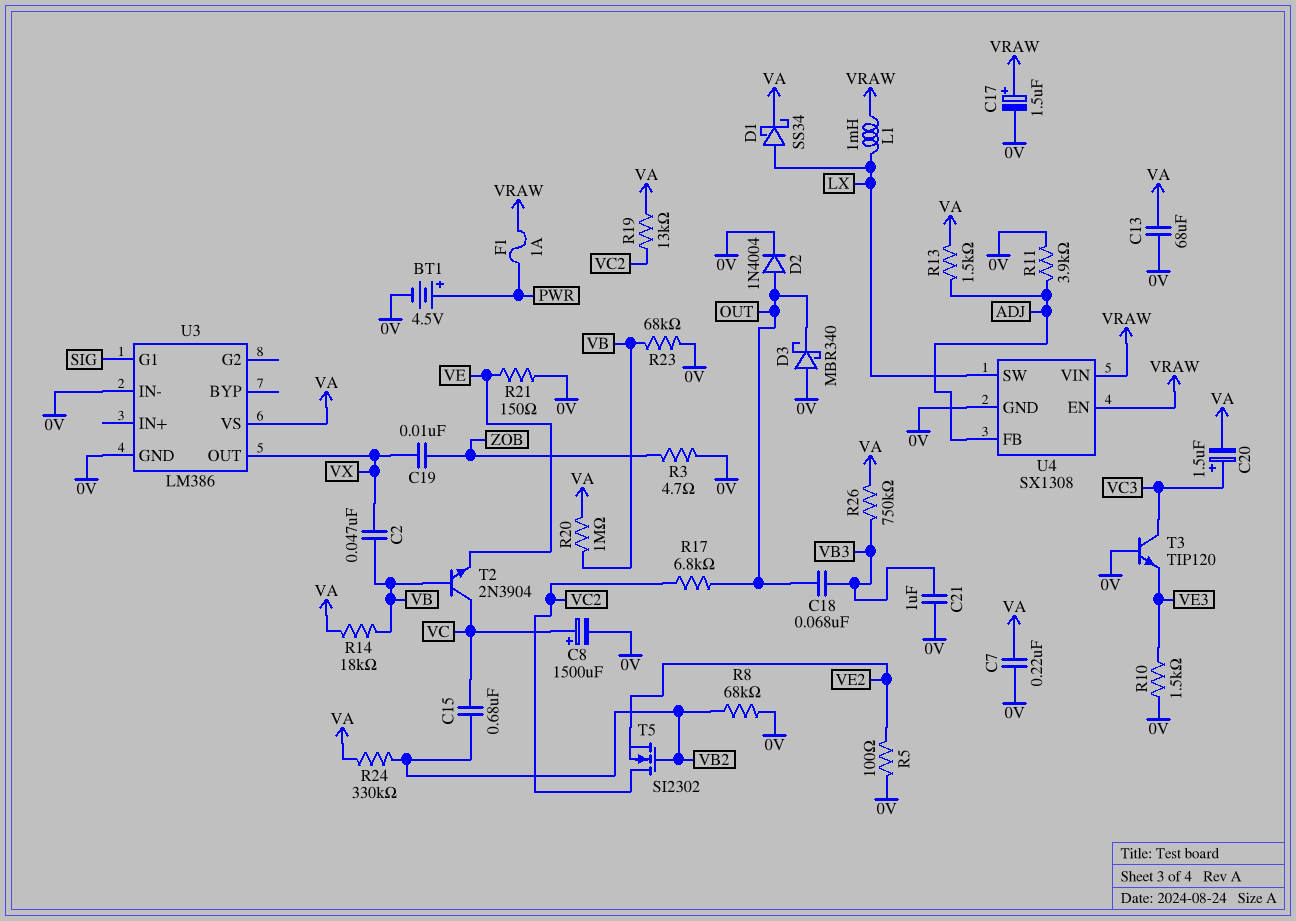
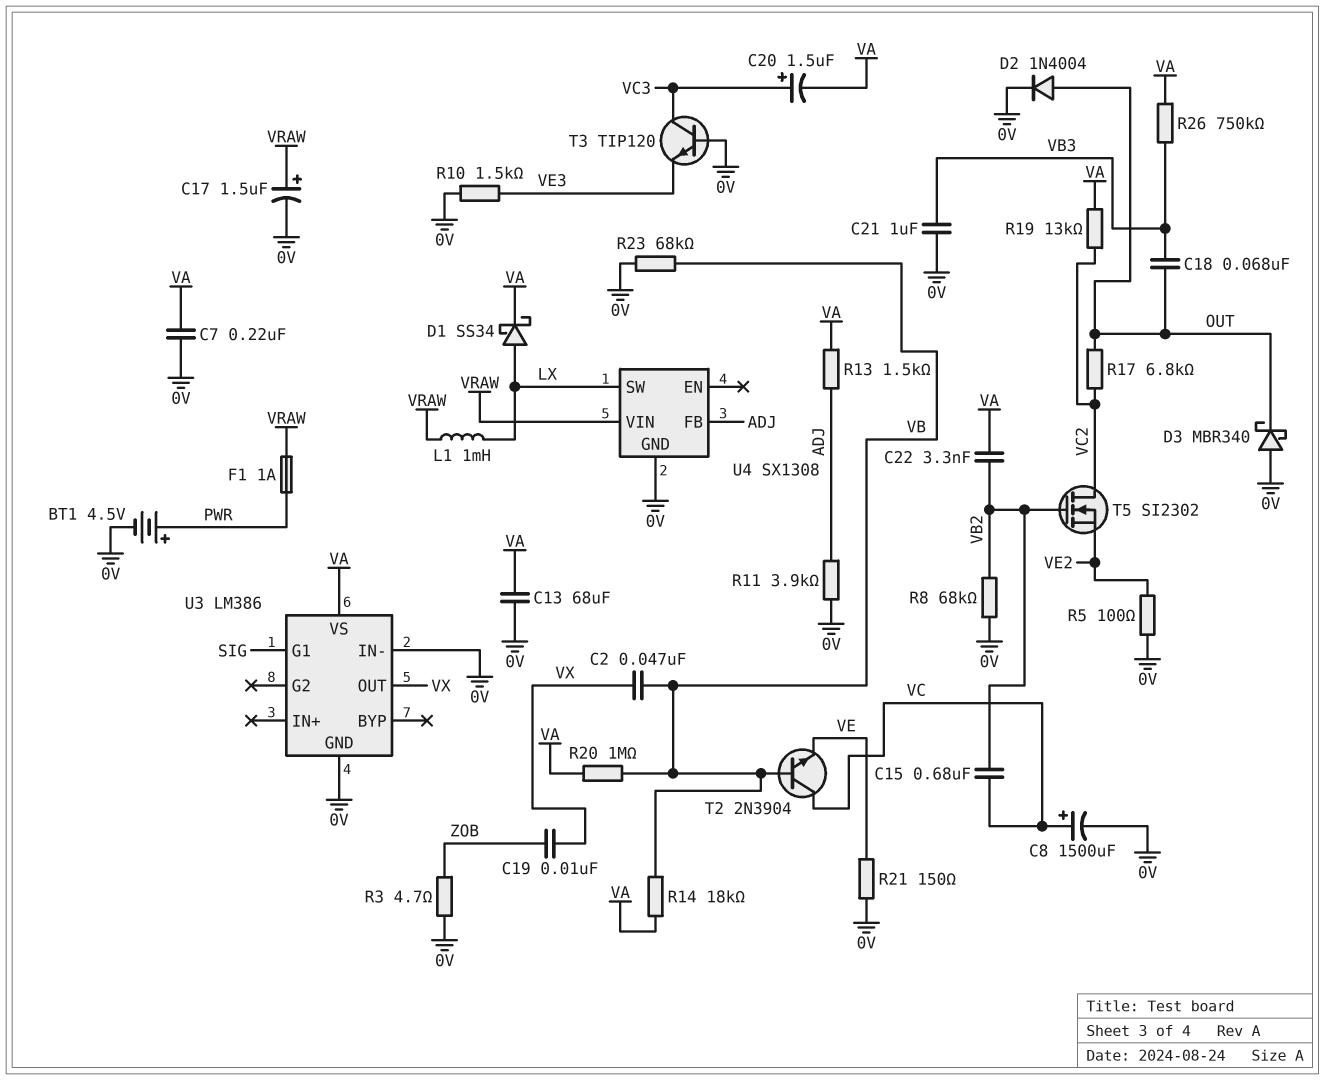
C22: none -> 3.3nF (VA, VB2)
R24: 330k (VA, VB2) -> none
U4 pin EN: VRAW -> none

